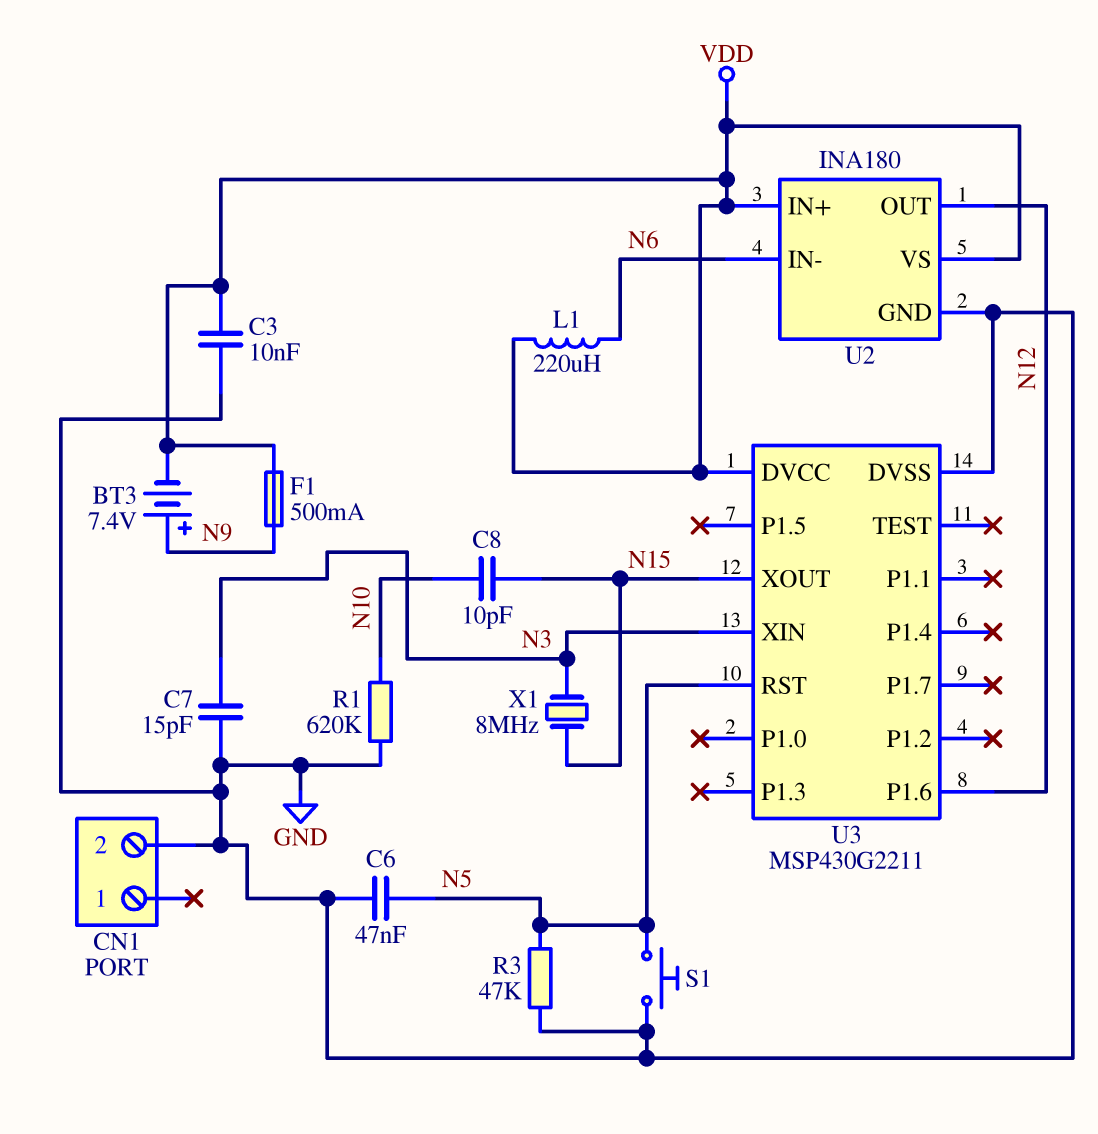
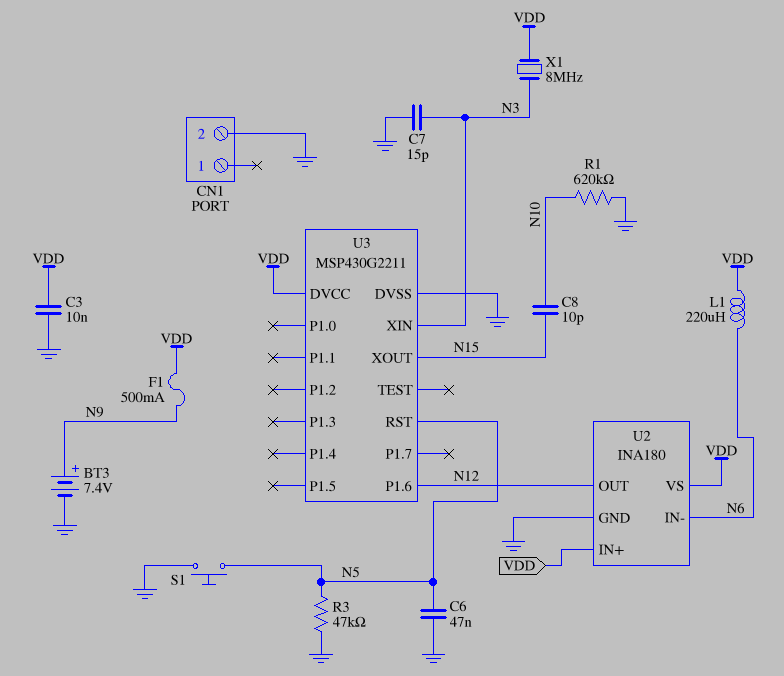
BT3: 7.4V (plus N9, minus VDD) -> 7.4V (plus N9, minus GND)
X1: 8MHz (N3, N15) -> 8MHz (N3, VDD)

